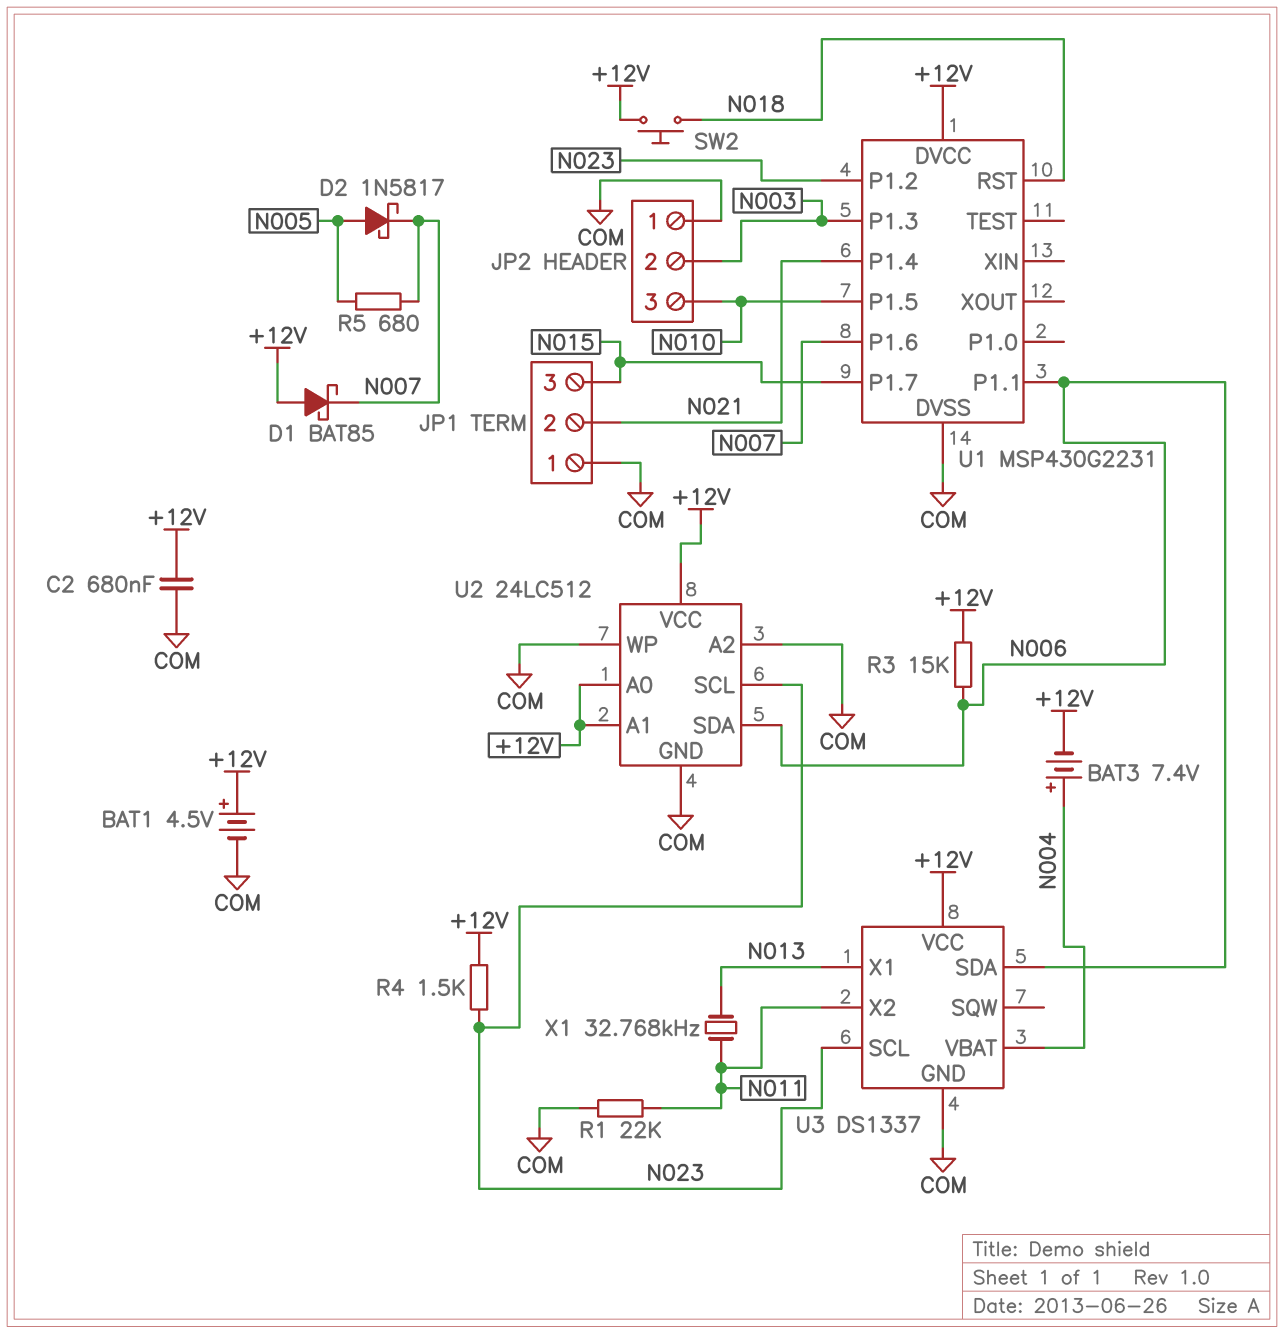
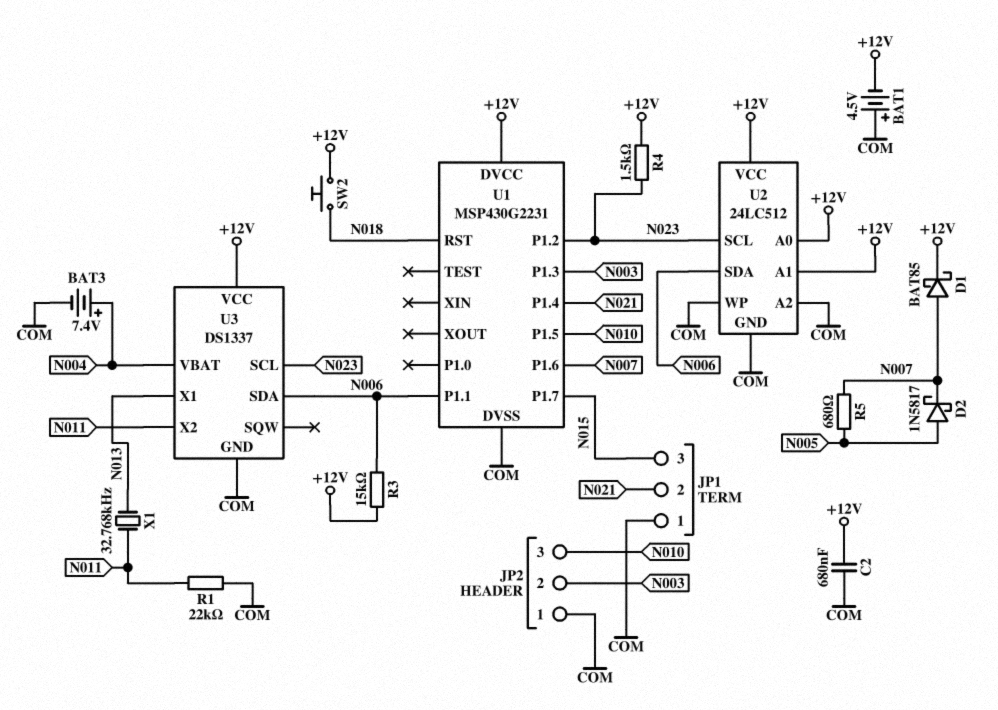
BAT1: 4.5V (plus +12V, minus COM) -> 4.5V (plus COM, minus +12V)
BAT3: 7.4V (plus N004, minus +12V) -> 7.4V (plus N004, minus COM)
D1: schottky BAT85 (A +12V, K N007) -> schottky BAT85 (A N007, K +12V)

